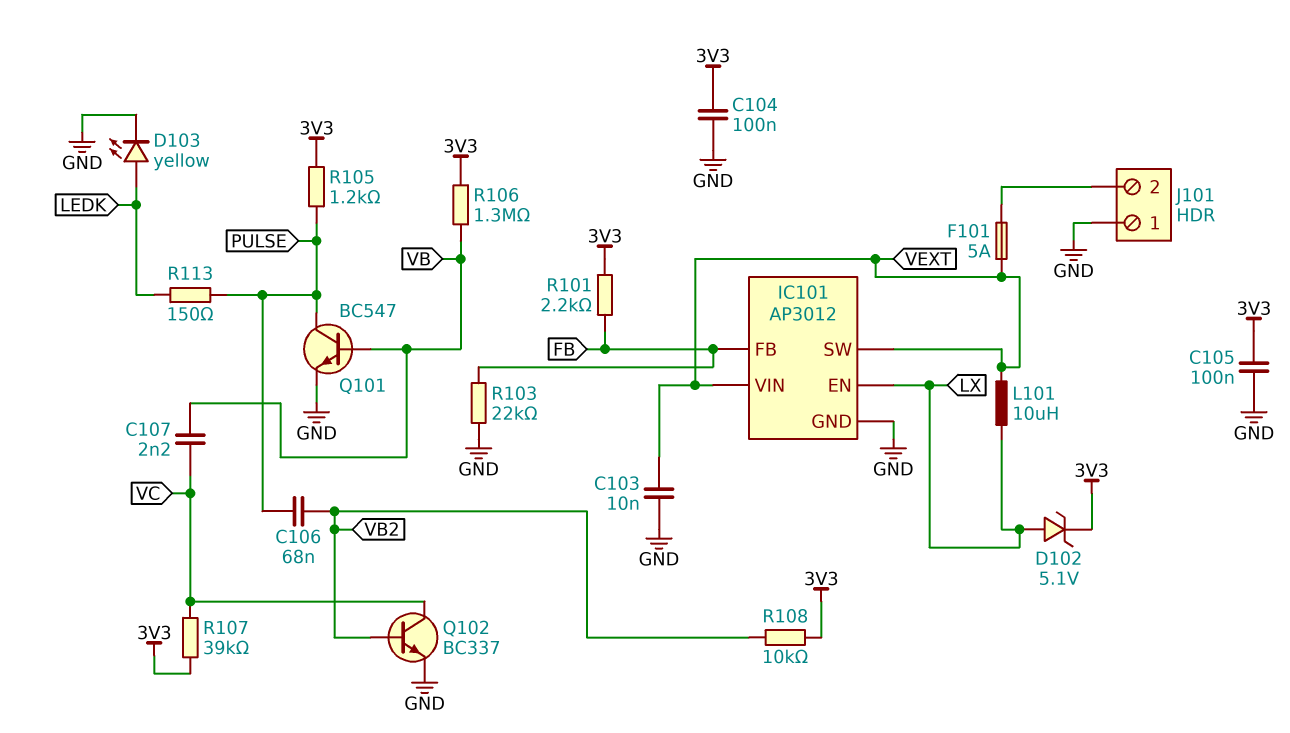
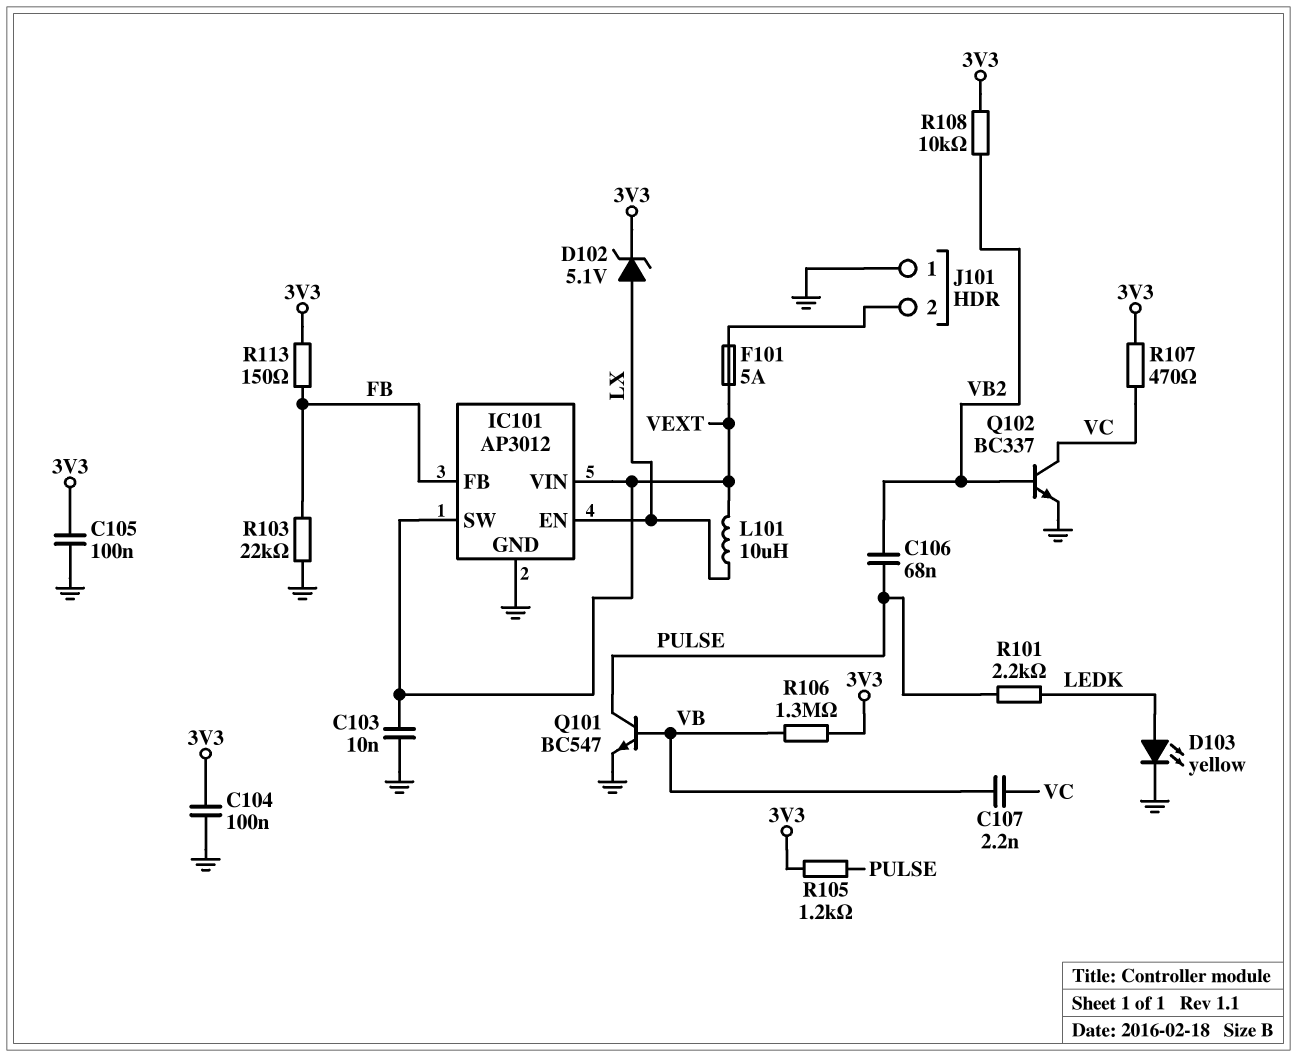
R101: 2.2k (3V3, FB) -> 2.2k (LEDK, PULSE)
R107: 39k (3V3, VC) -> 470 (3V3, VC)
R113: 150 (LEDK, PULSE) -> 150 (3V3, FB)

